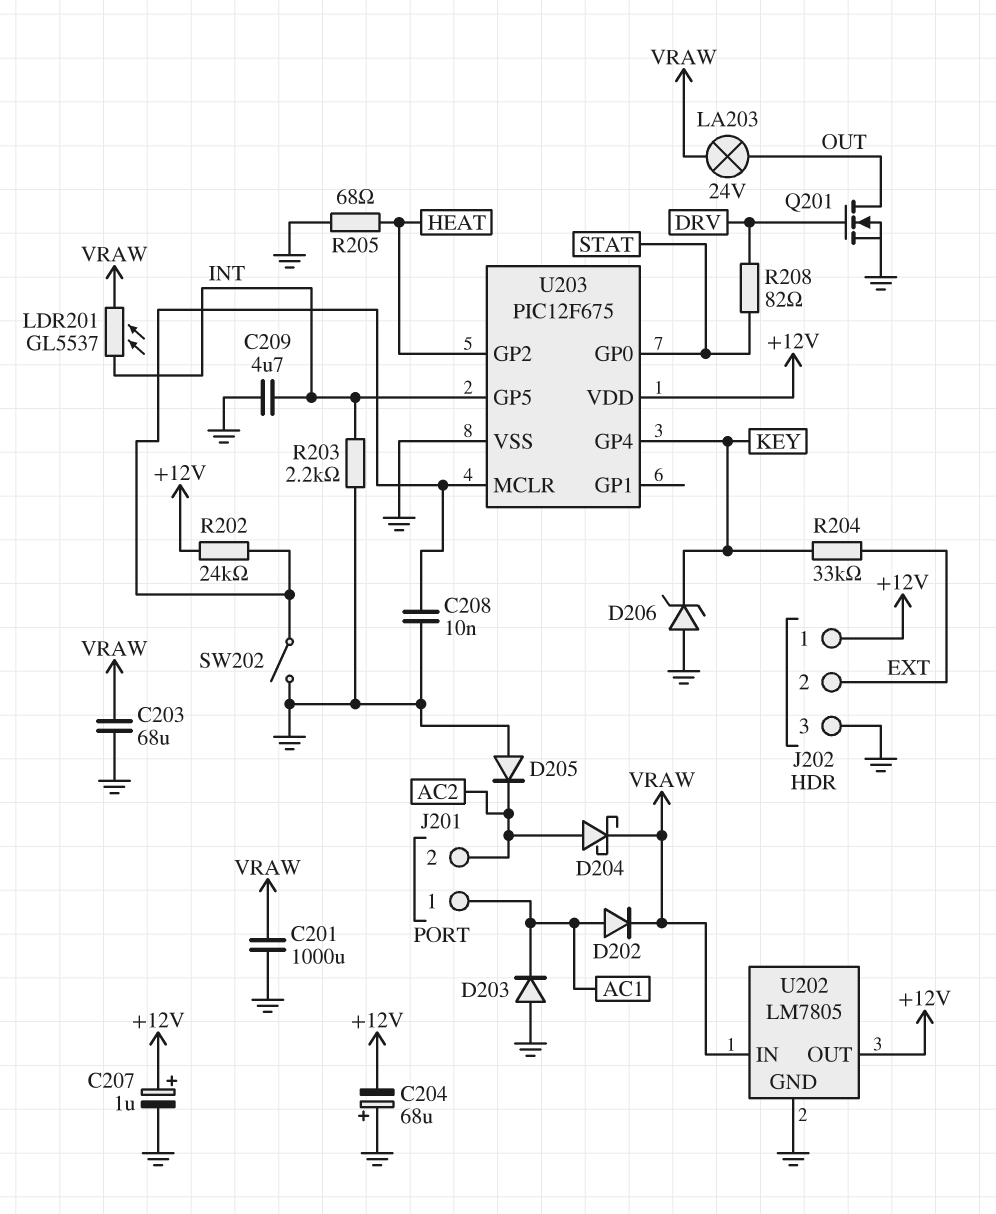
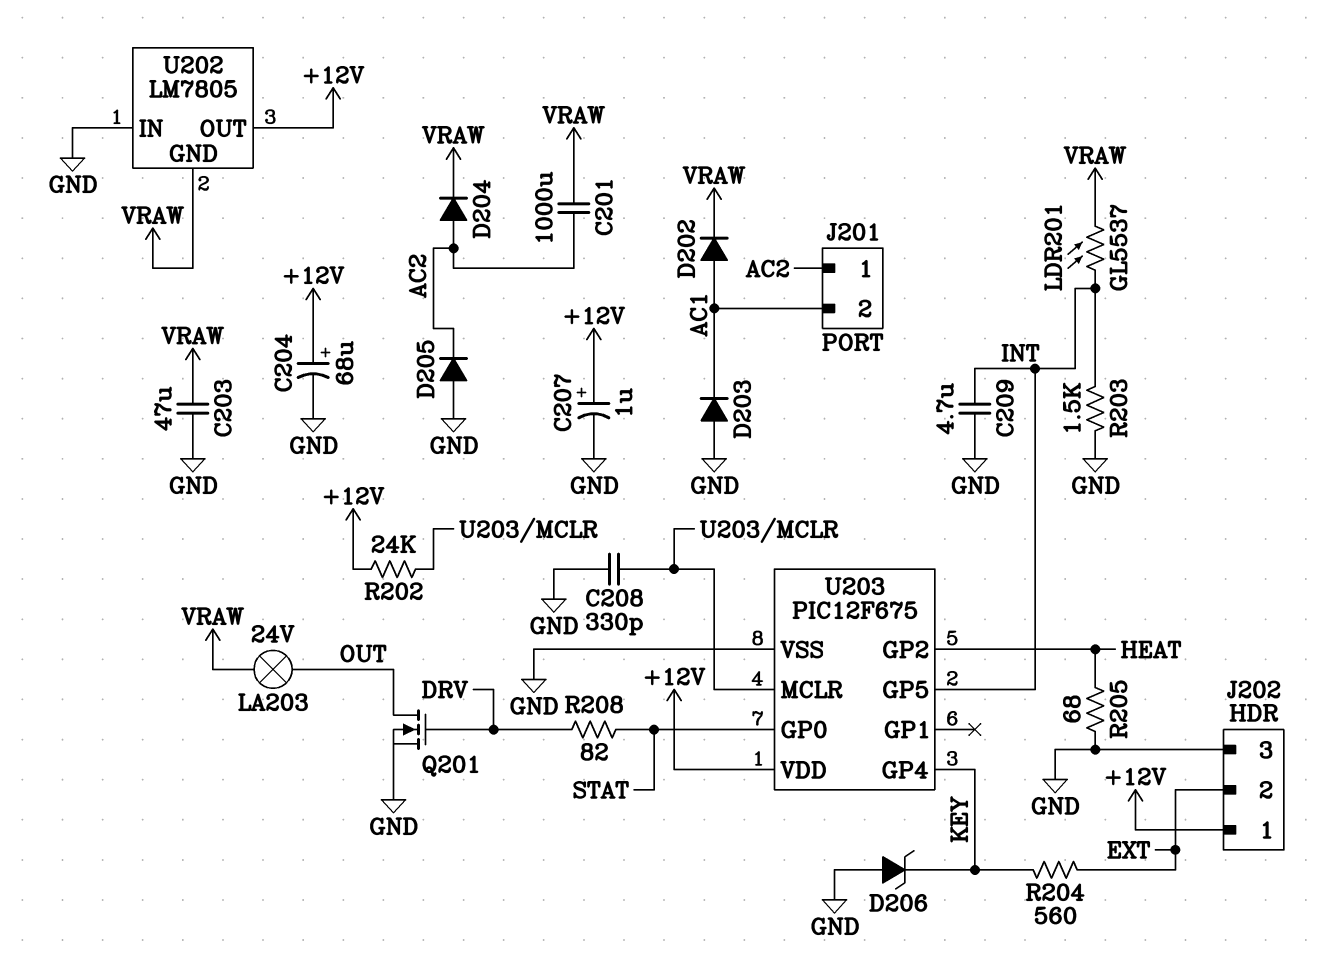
C201: 1000uF (GND, VRAW) -> 1000uF (AC2, VRAW)
C203: 68uF (GND, VRAW) -> 47uF (GND, VRAW)
C204: 68uF (plus GND, minus +12V) -> 68uF (plus +12V, minus GND)
C208: 10nF (GND, U203/MCLR) -> 330pF (GND, U203/MCLR)
D204: schottky (A AC2, K VRAW) -> diode (A AC2, K VRAW)
J201 pin 1: AC1 -> AC2
J201 pin 2: AC2 -> AC1
R203: 2.2k (GND, INT) -> 1.5k (GND, INT)
R204: 33k (EXT, KEY) -> 560 (EXT, KEY)
SW202: switch (GND, U203/MCLR) -> none
U202 pin GND: GND -> VRAW
U202 pin IN: VRAW -> GND

